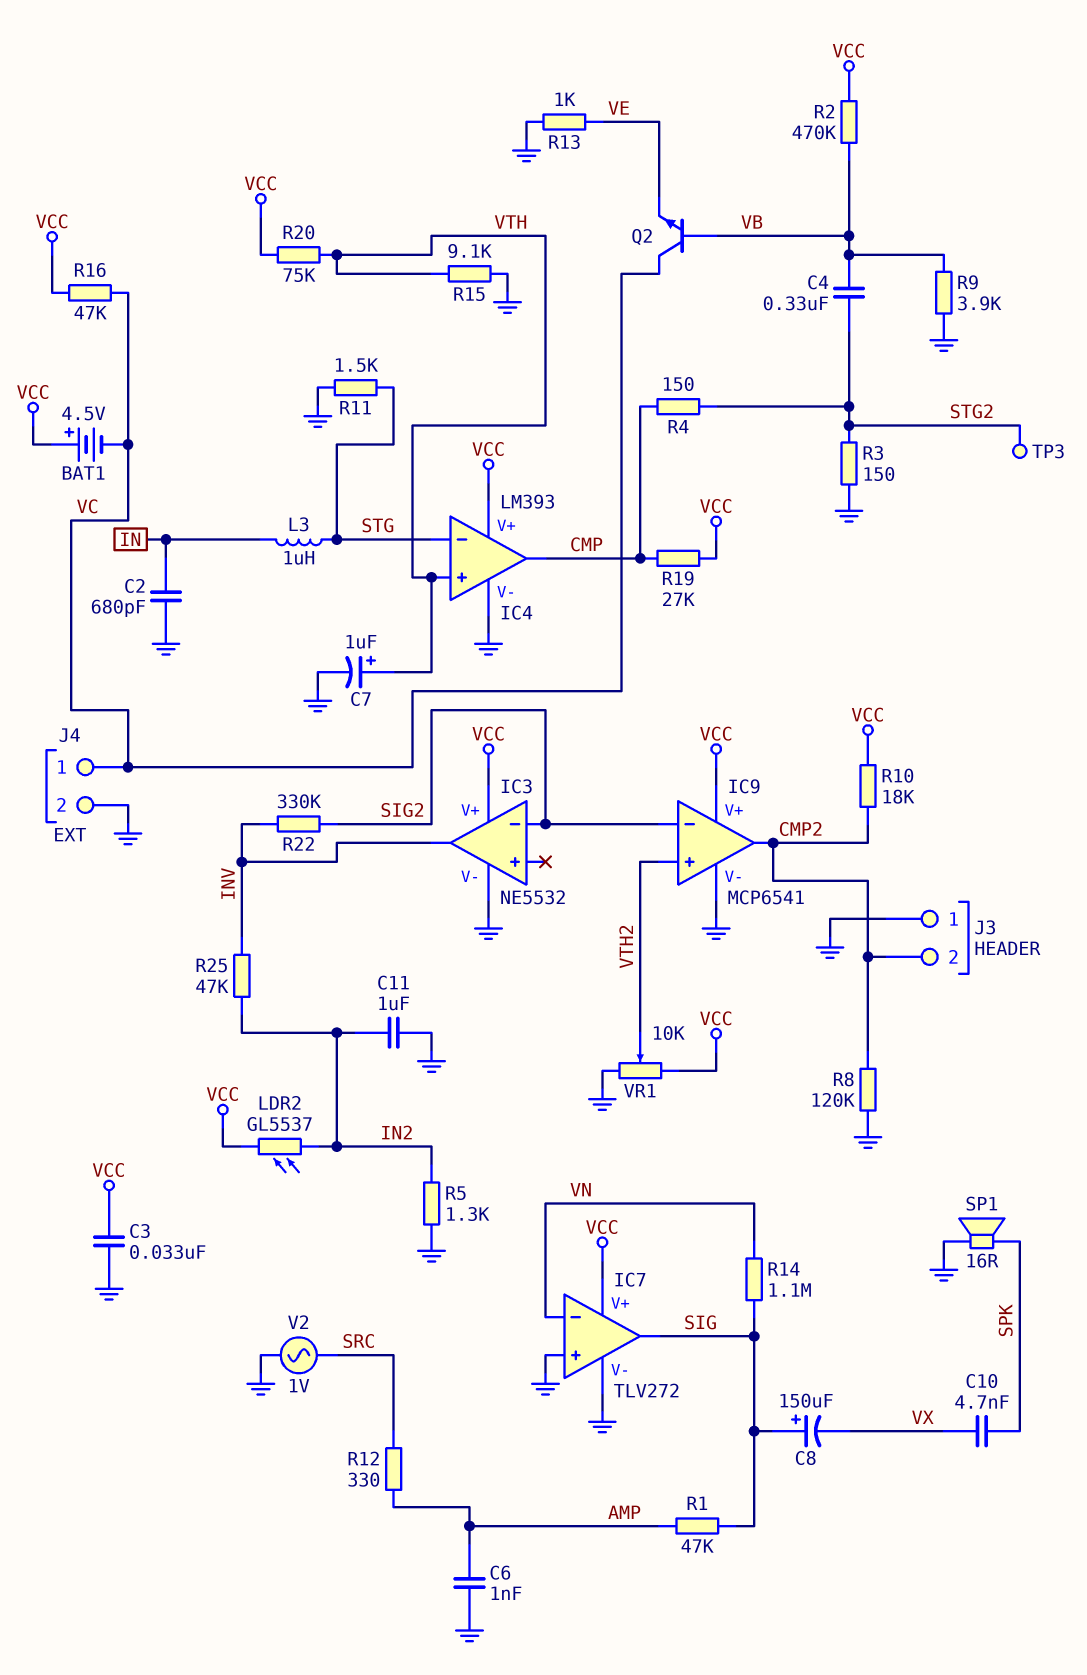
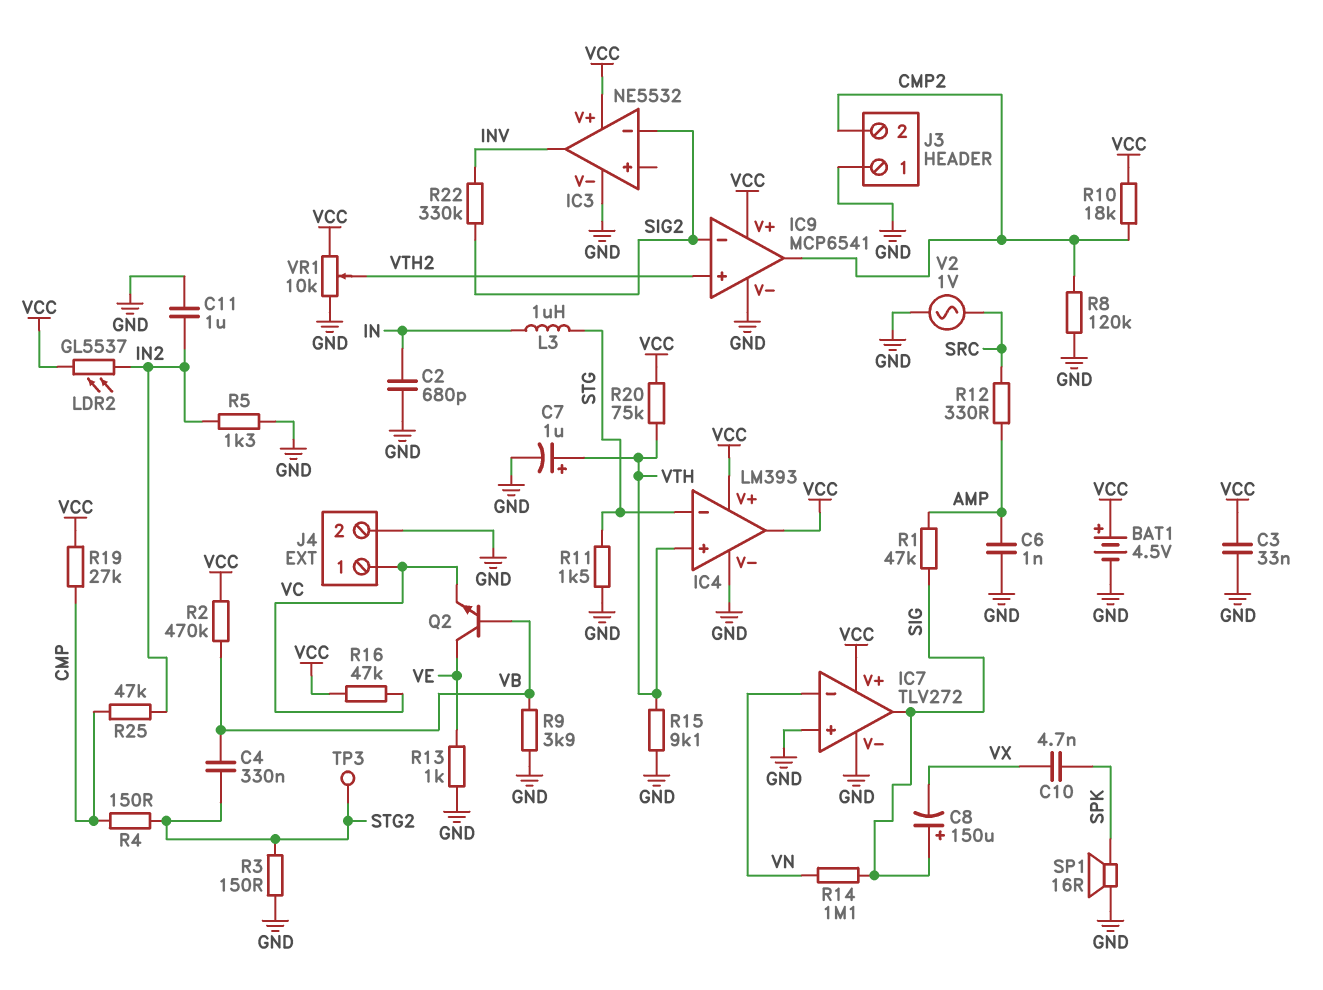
BAT1: 4.5V (plus VCC, minus VC) -> 4.5V (plus VCC, minus GND)
IC4 pin out: CMP -> VCC
Q2: NPN (B VB, C VC, E VE) -> NPN (B VB, C VE, E VC)
R25: 47k (IN2, INV) -> 47k (CMP, IN2)

